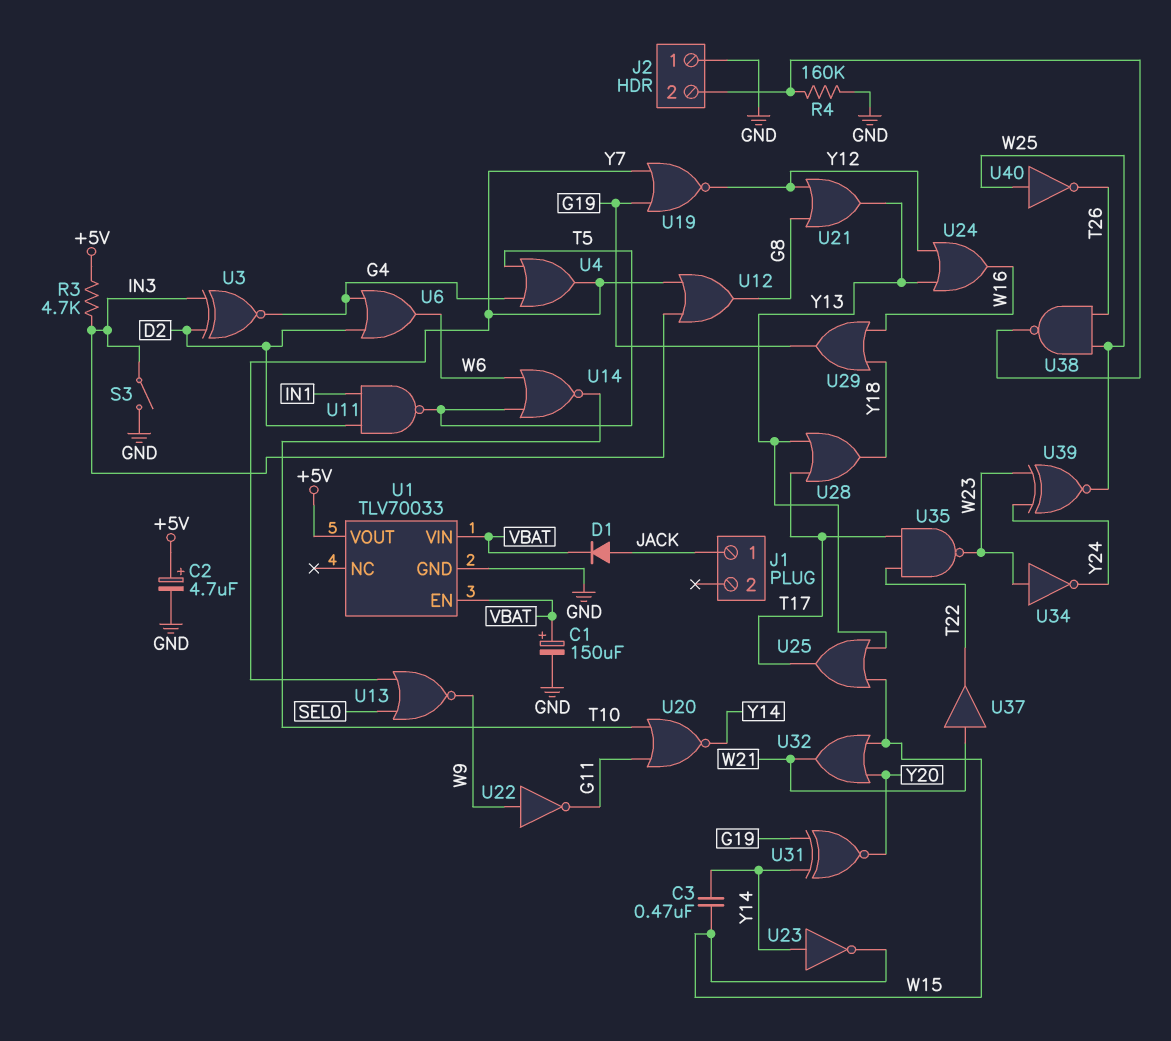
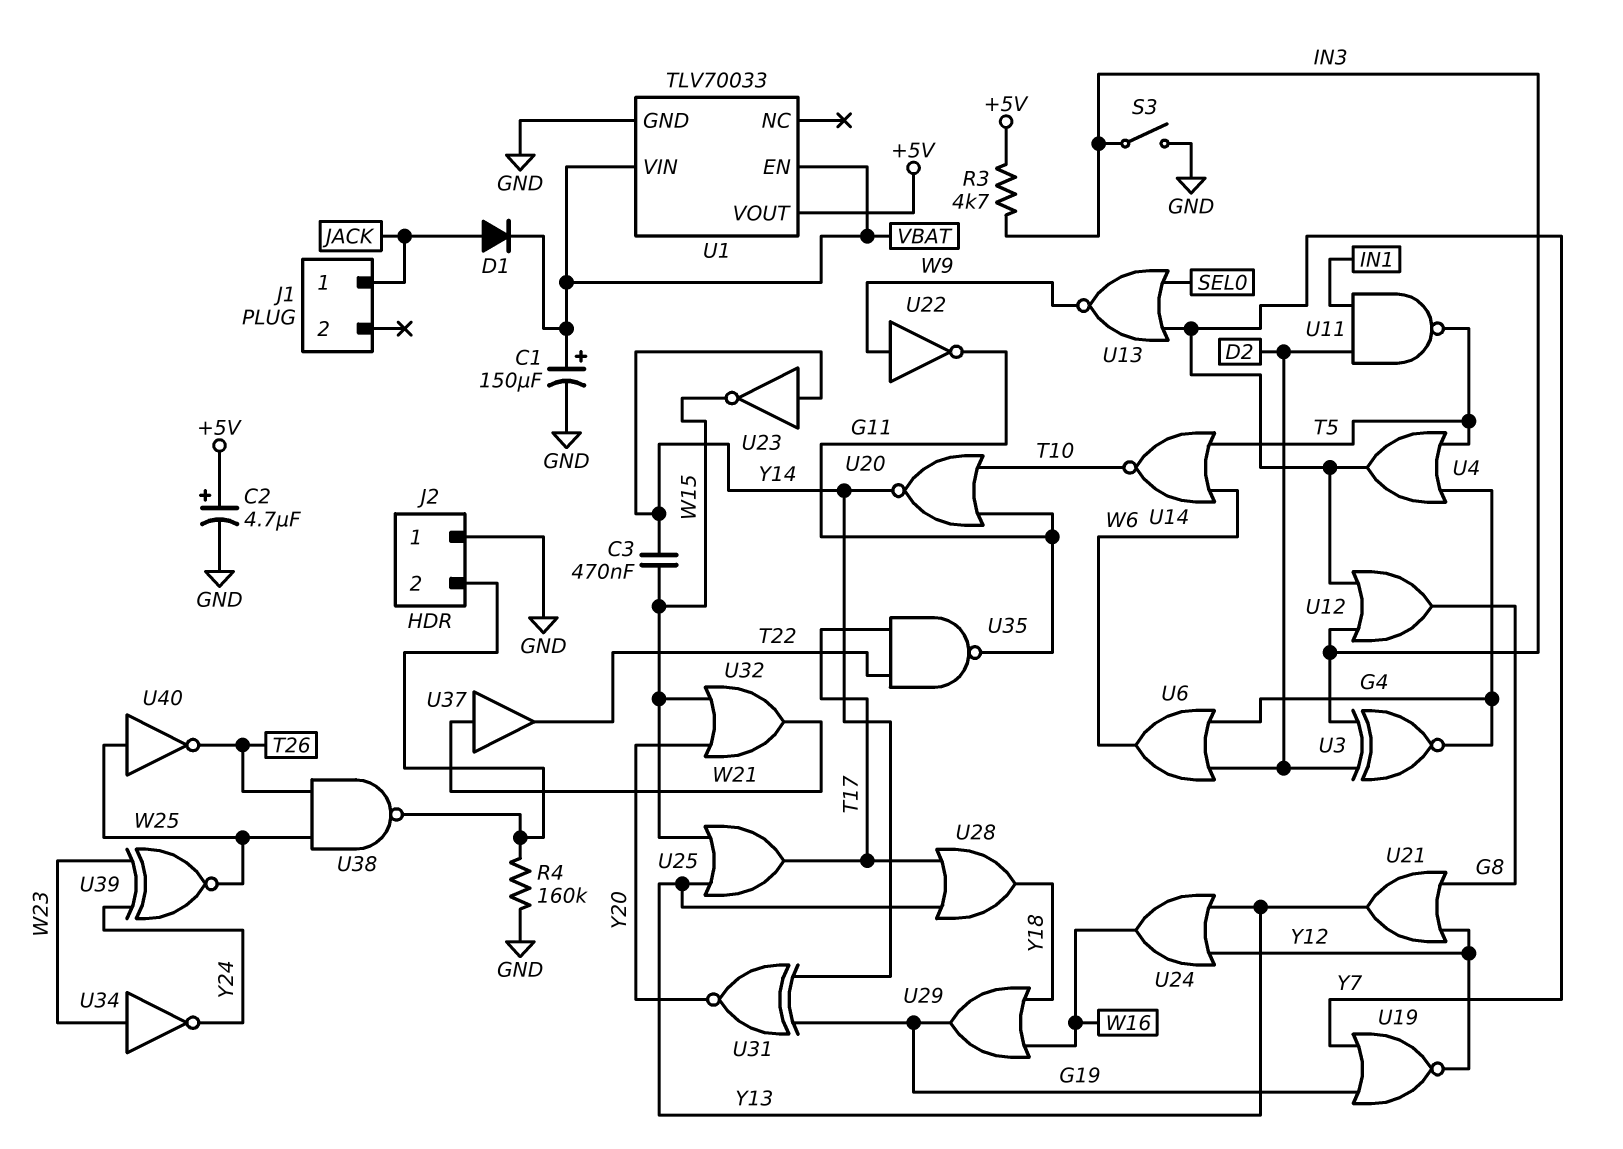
U35: NAND (in T17, in T22, out W23) -> NAND (in T17, in T22, out G11)

